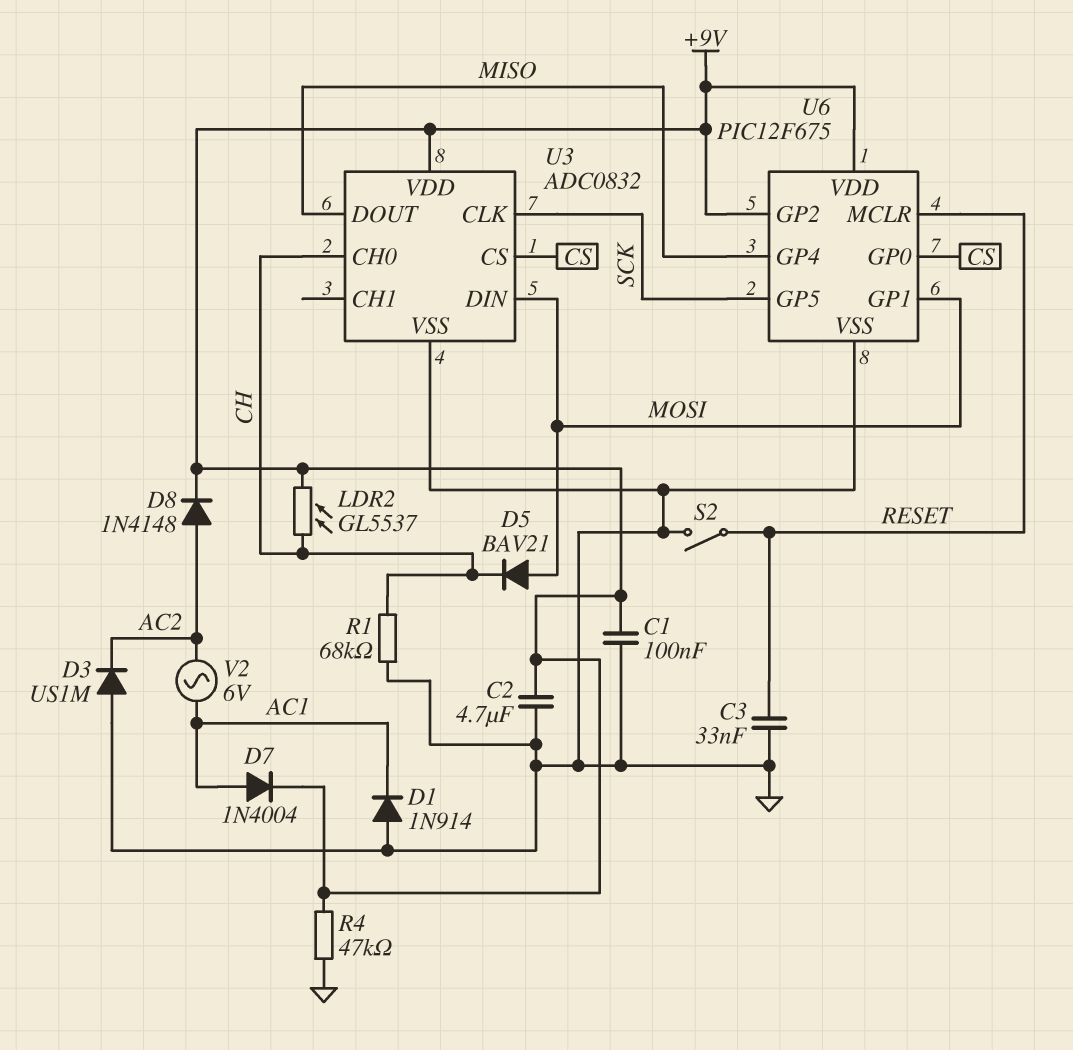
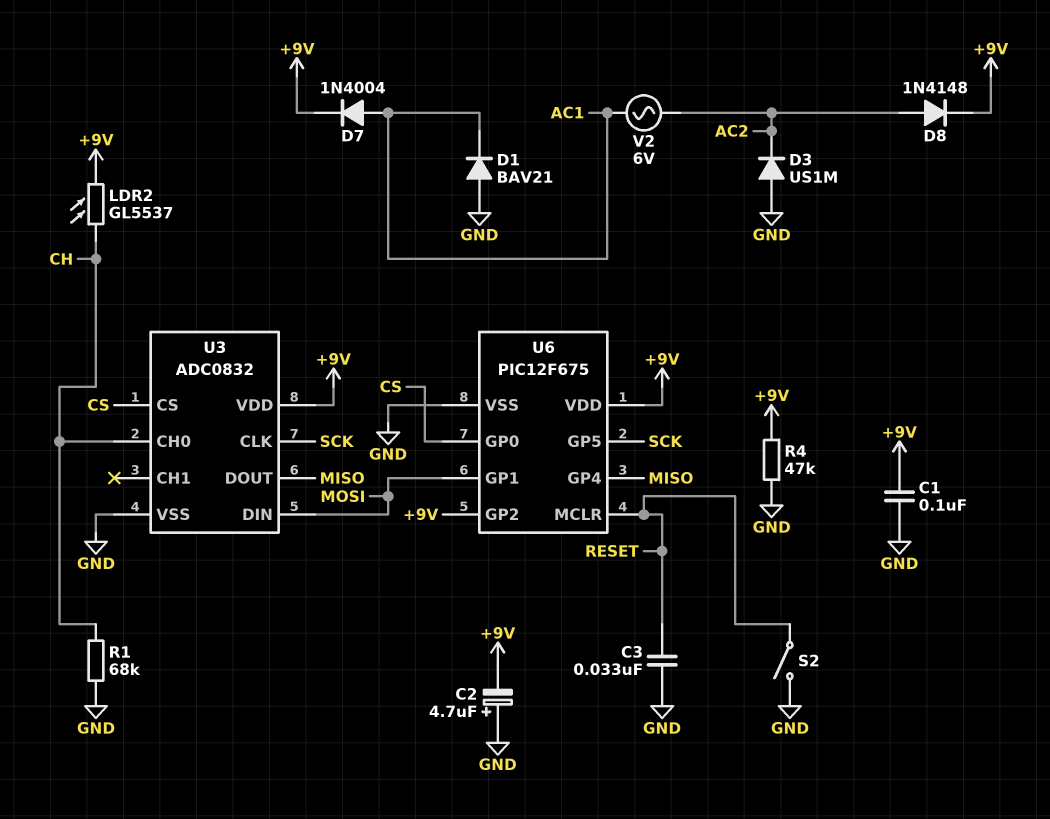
C2: 4.7uF (+9V, GND) -> 4.7uF (plus GND, minus +9V)
D1: diode 1N914 (A GND, K AC1) -> diode BAV21 (A GND, K AC1)
D5: diode BAV21 (A MOSI, K CH) -> none

